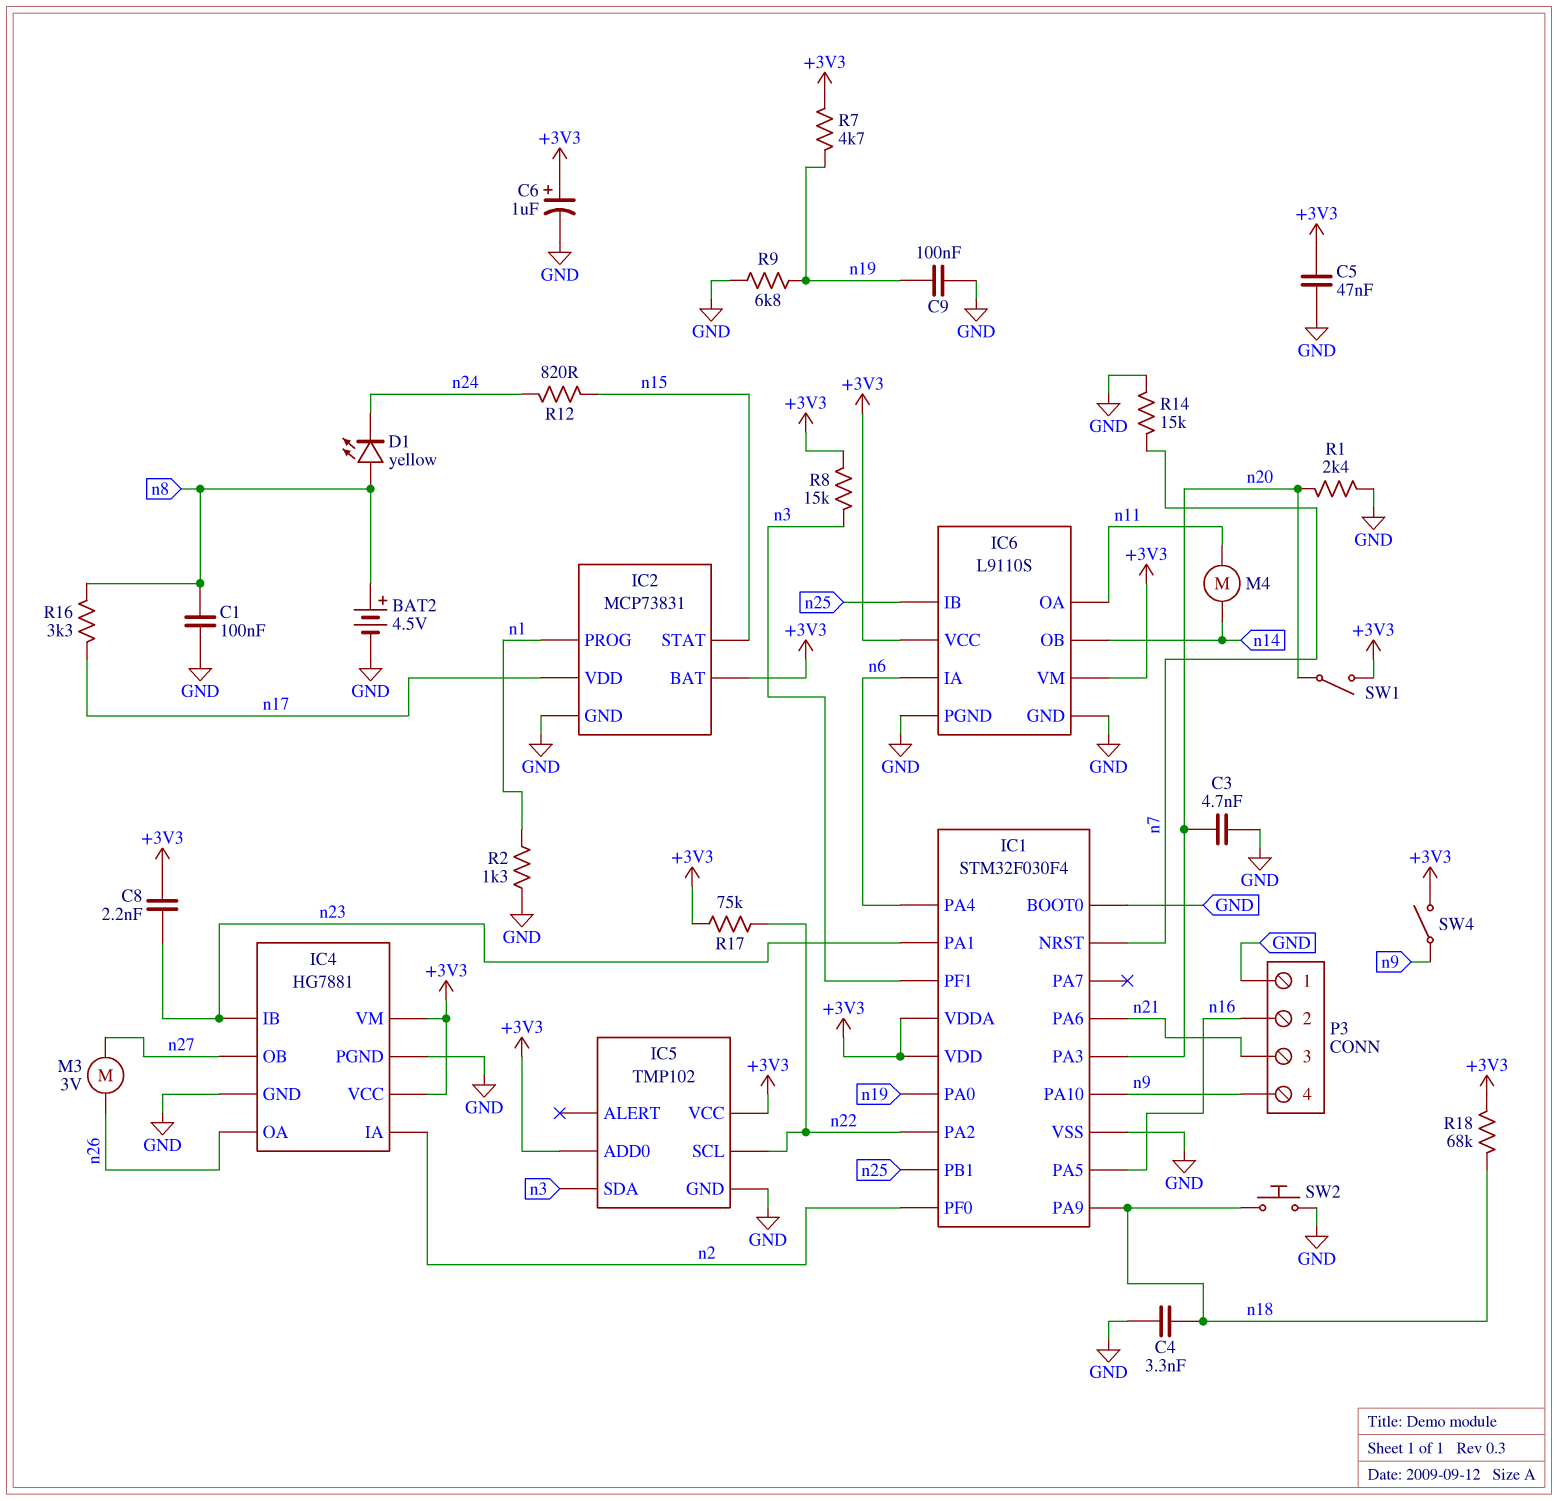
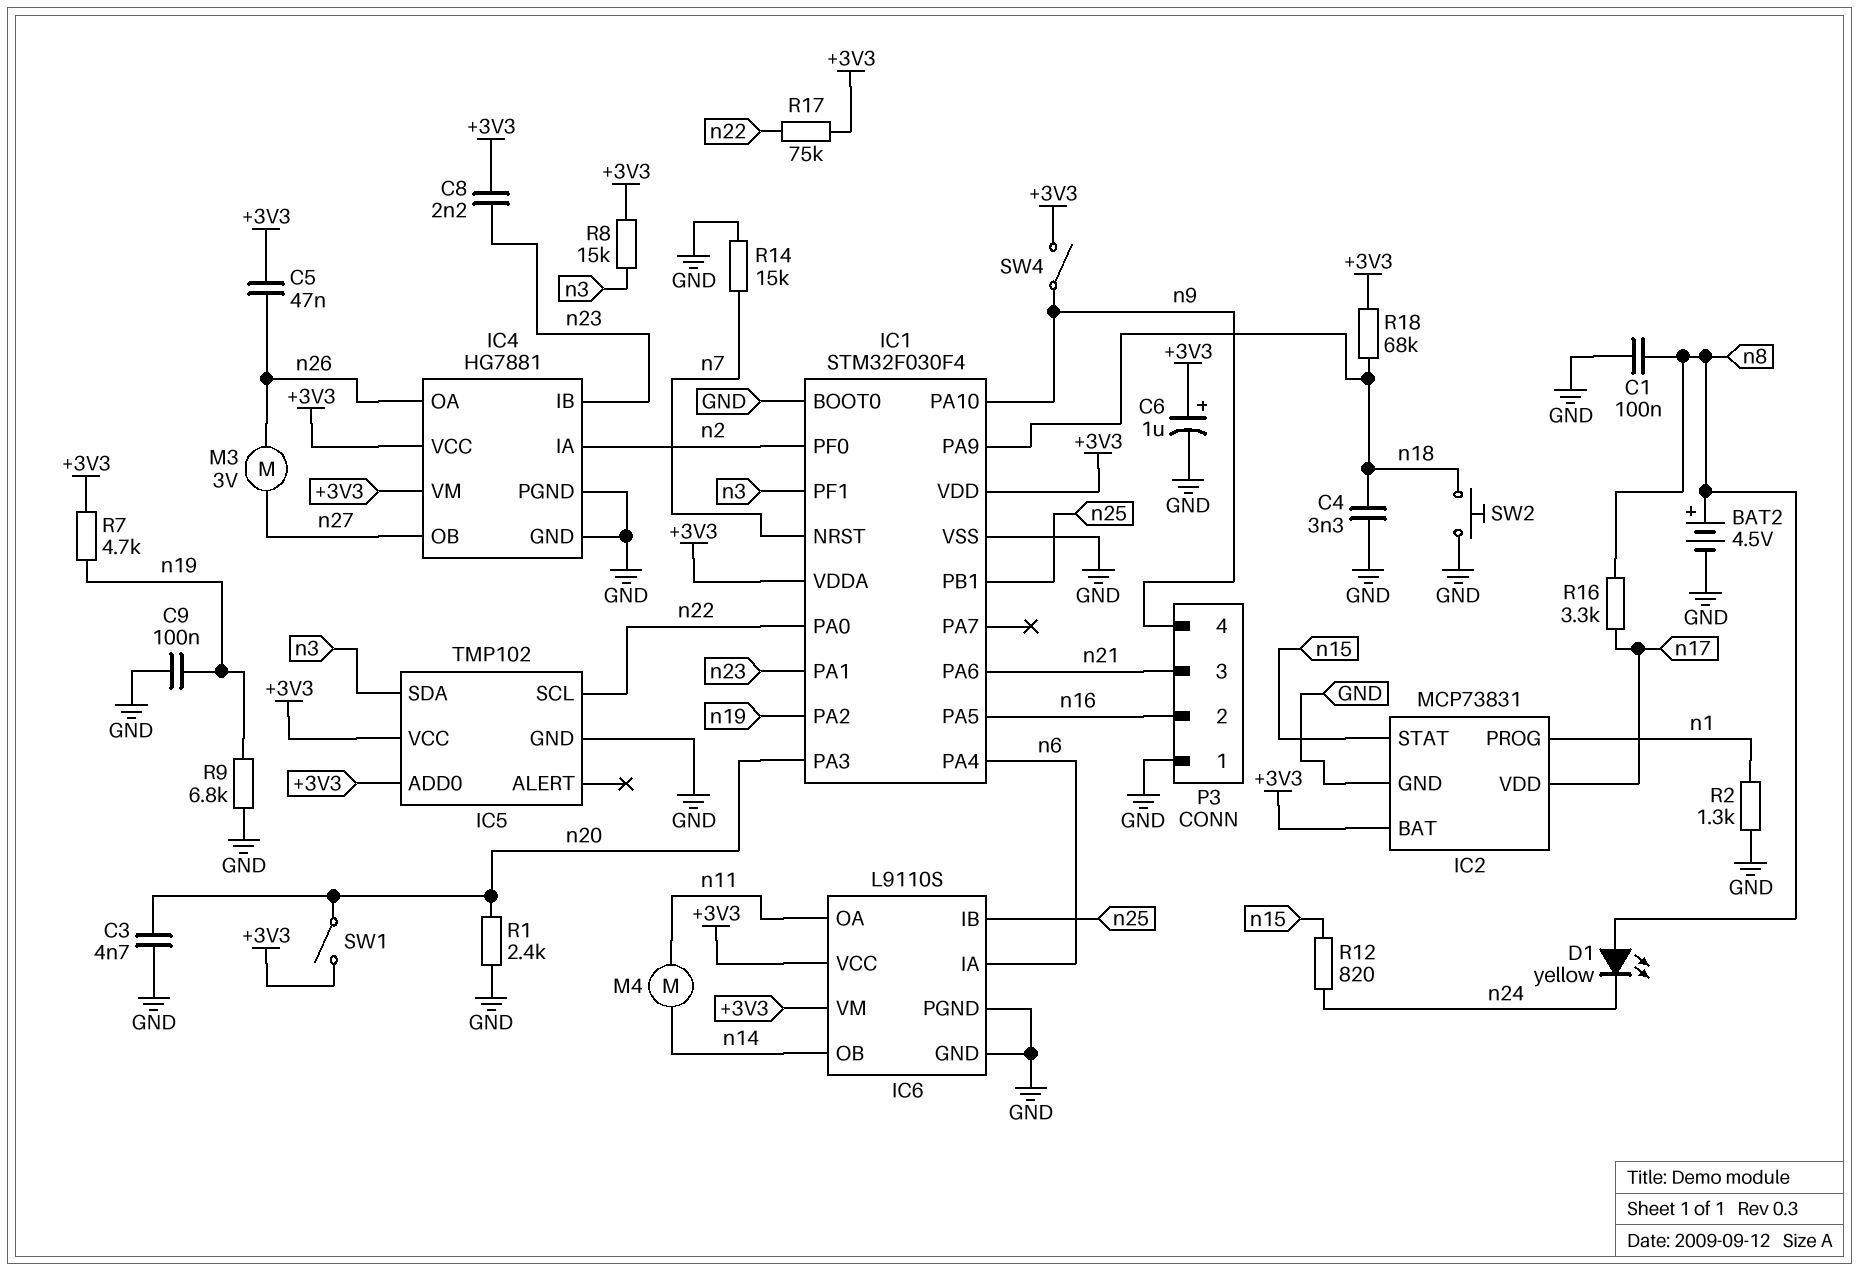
C5: 47nF (+3V3, GND) -> 47nF (+3V3, n26)
IC1 pin PA0: n19 -> n22
IC1 pin PA2: n22 -> n19

